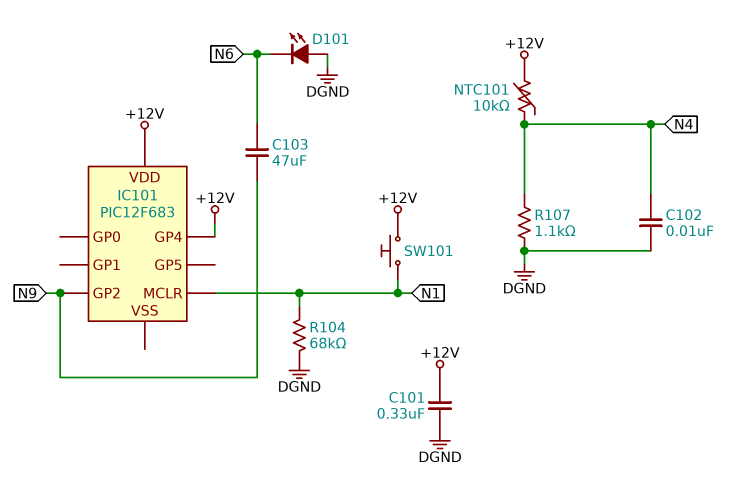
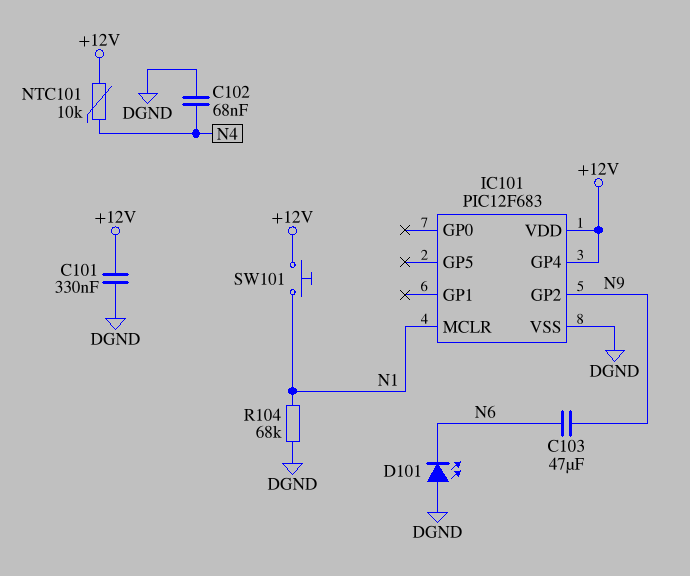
C102: 10nF (DGND, N4) -> 68nF (DGND, N4)
IC101 pin VSS: none -> DGND
R107: 1.1k (DGND, N4) -> none

